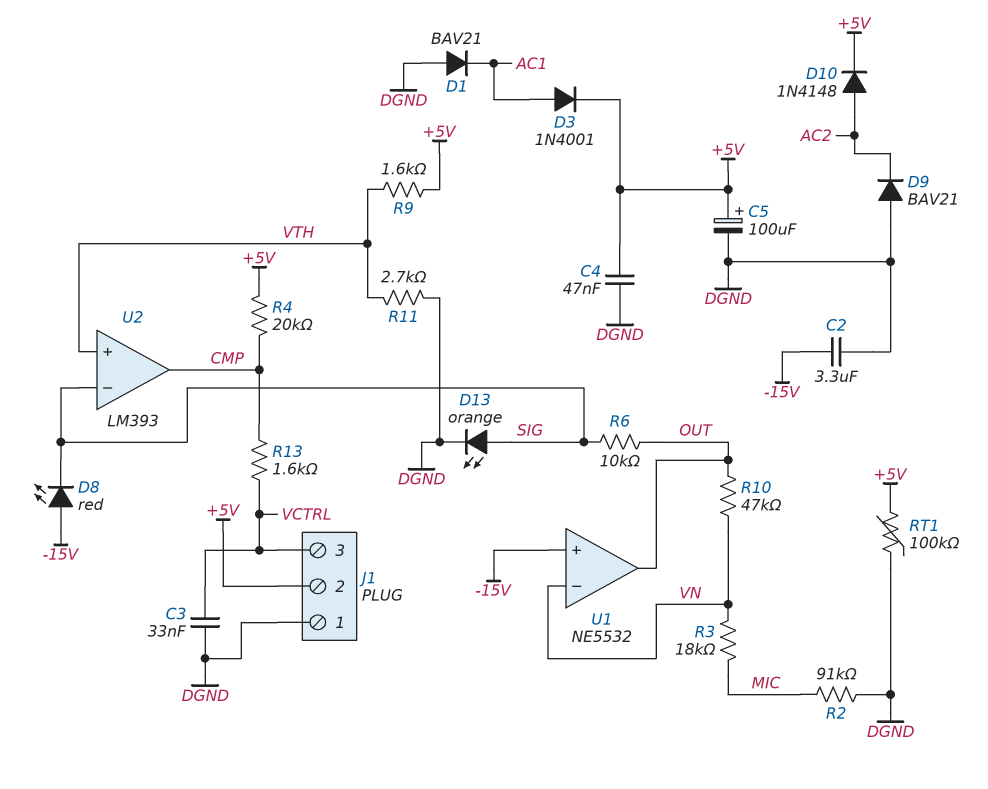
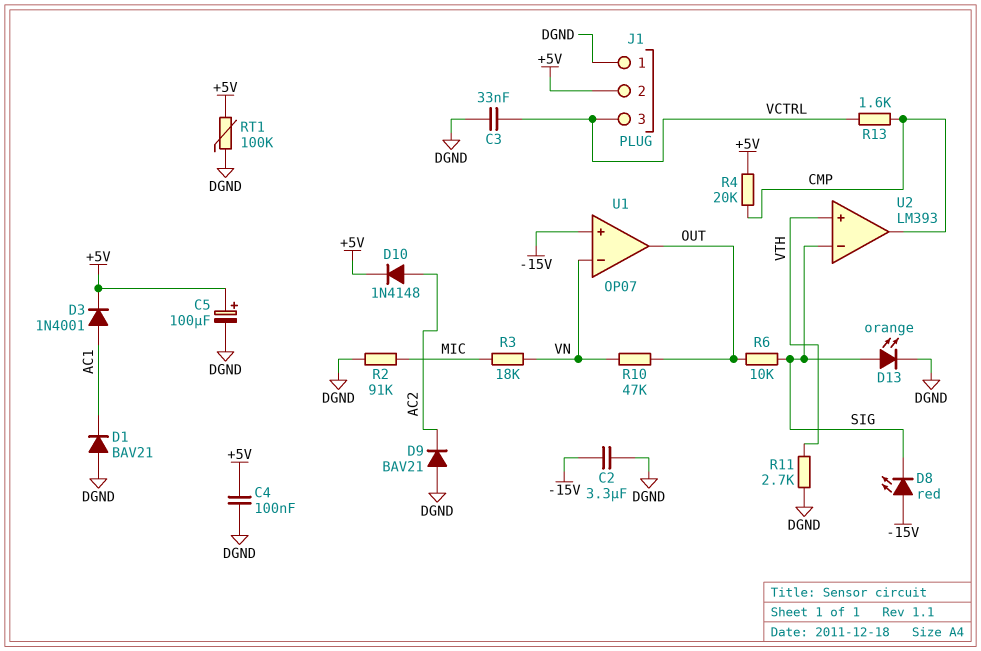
C4: 47nF (+5V, DGND) -> 100nF (+5V, DGND)
R9: 1.6k (+5V, VTH) -> none
U1: NE5532 -> OP07

